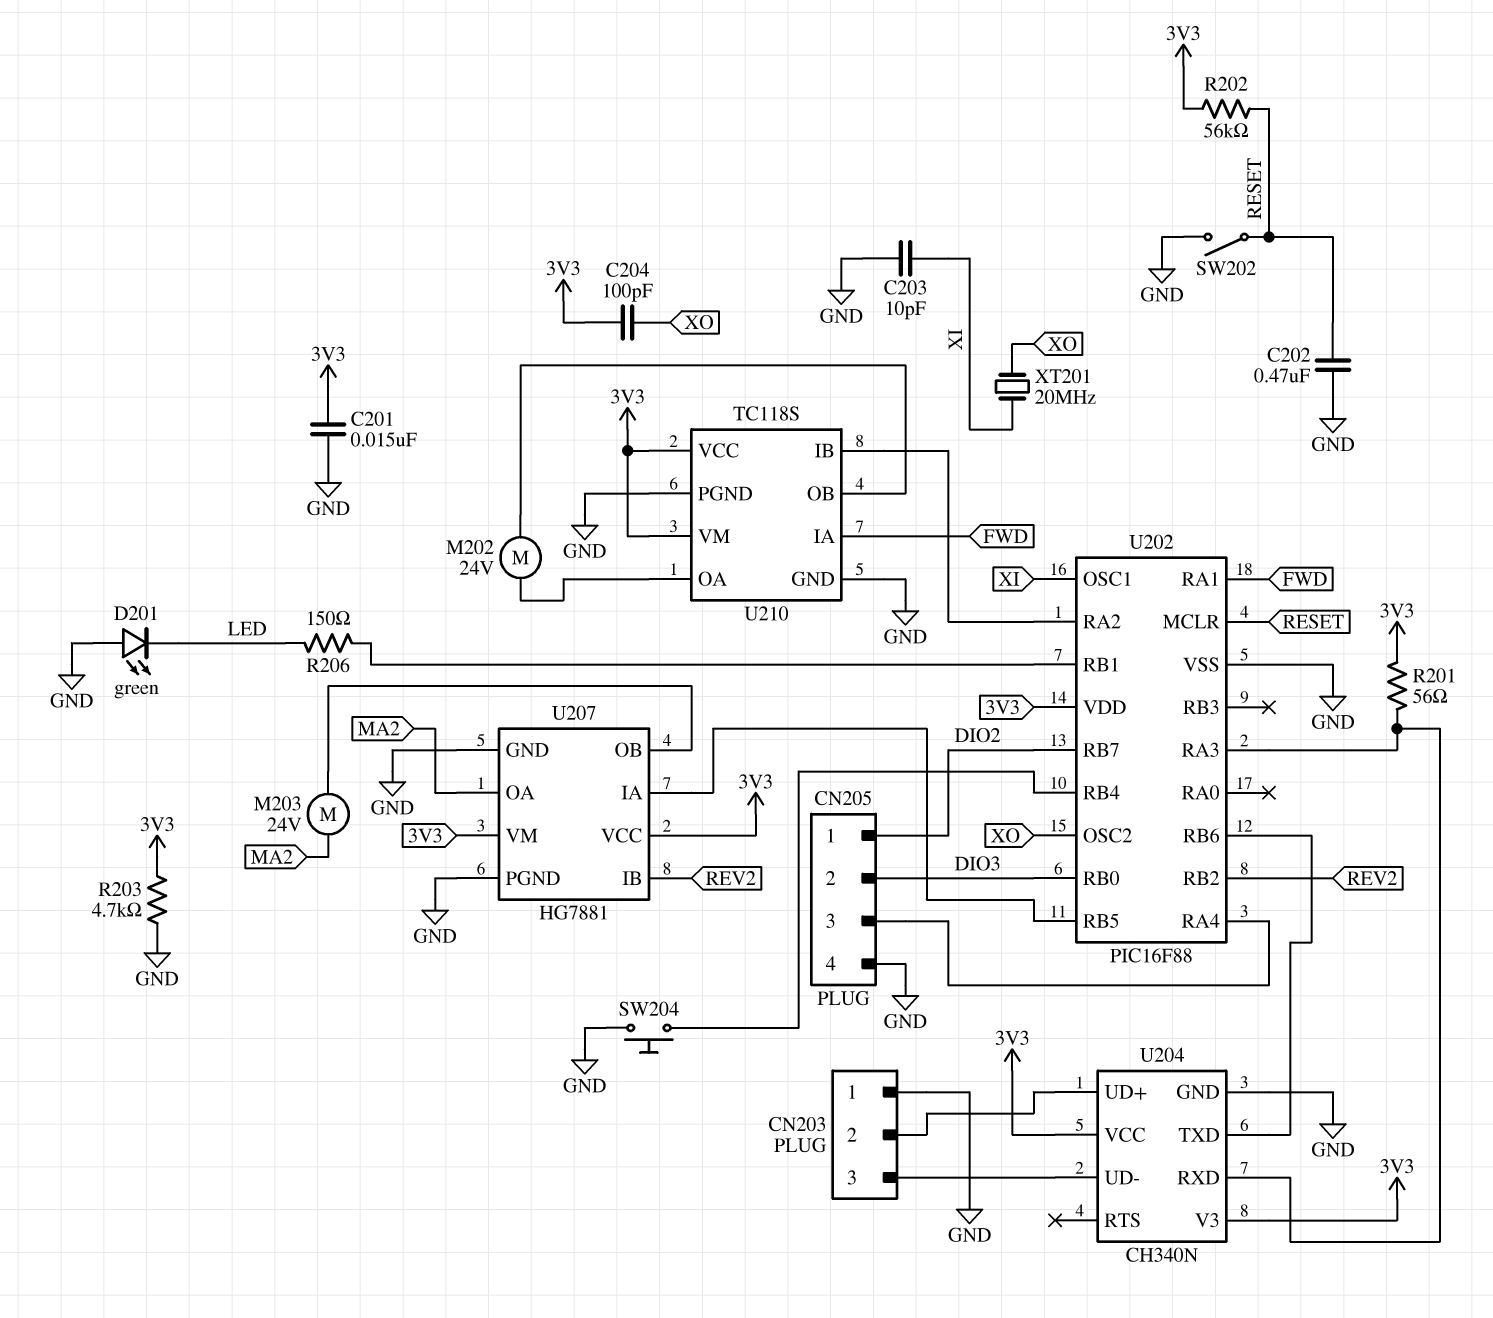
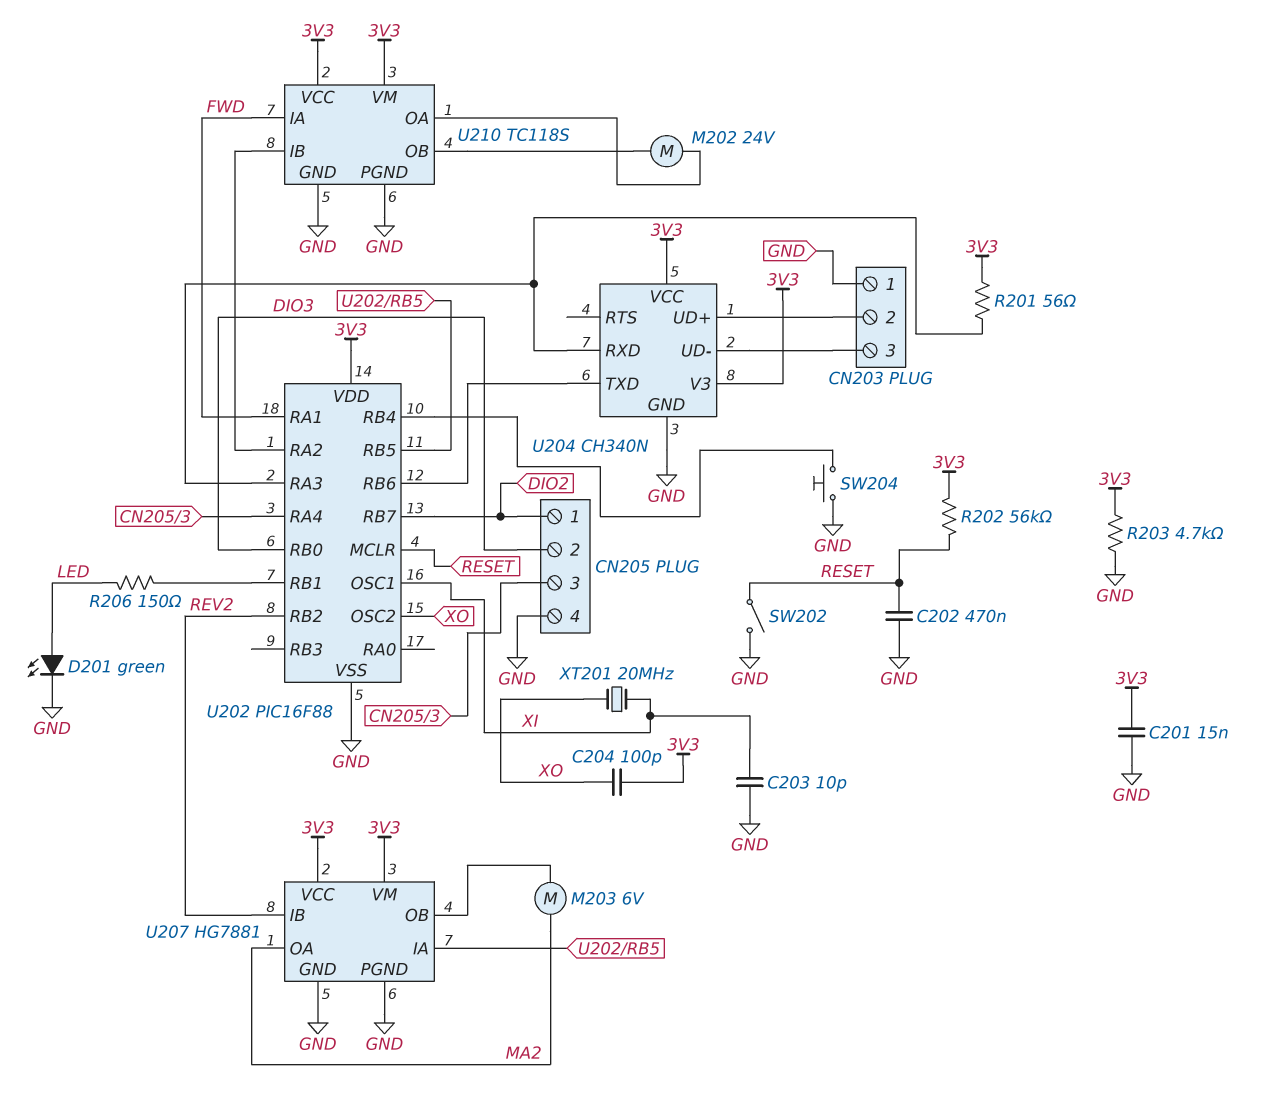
D201: LED green (A GND, K LED) -> LED green (A LED, K GND)
M203: motor 24V (MA2, U207/OB) -> motor 6V (MA2, U207/OB)

